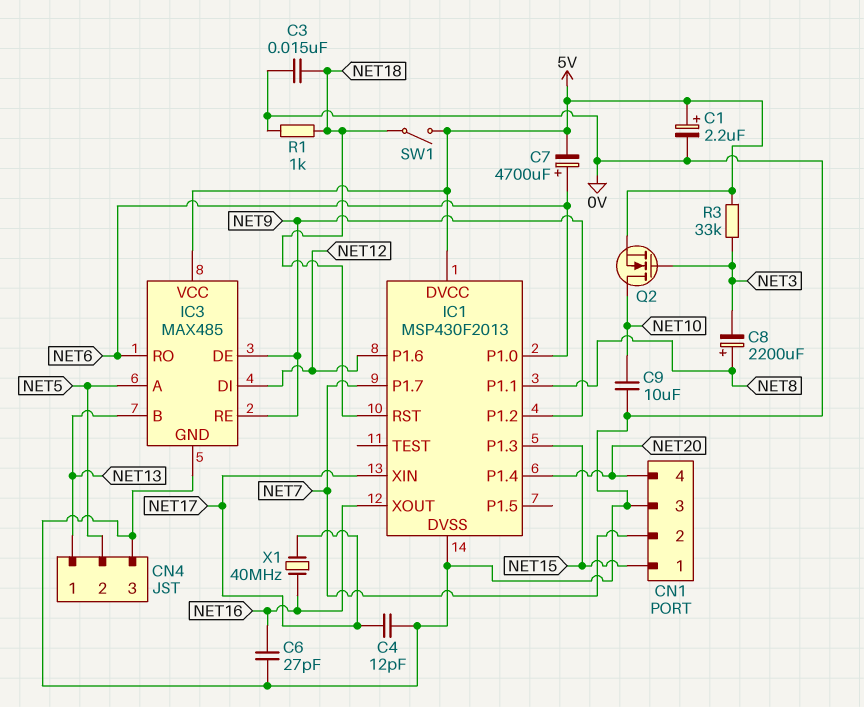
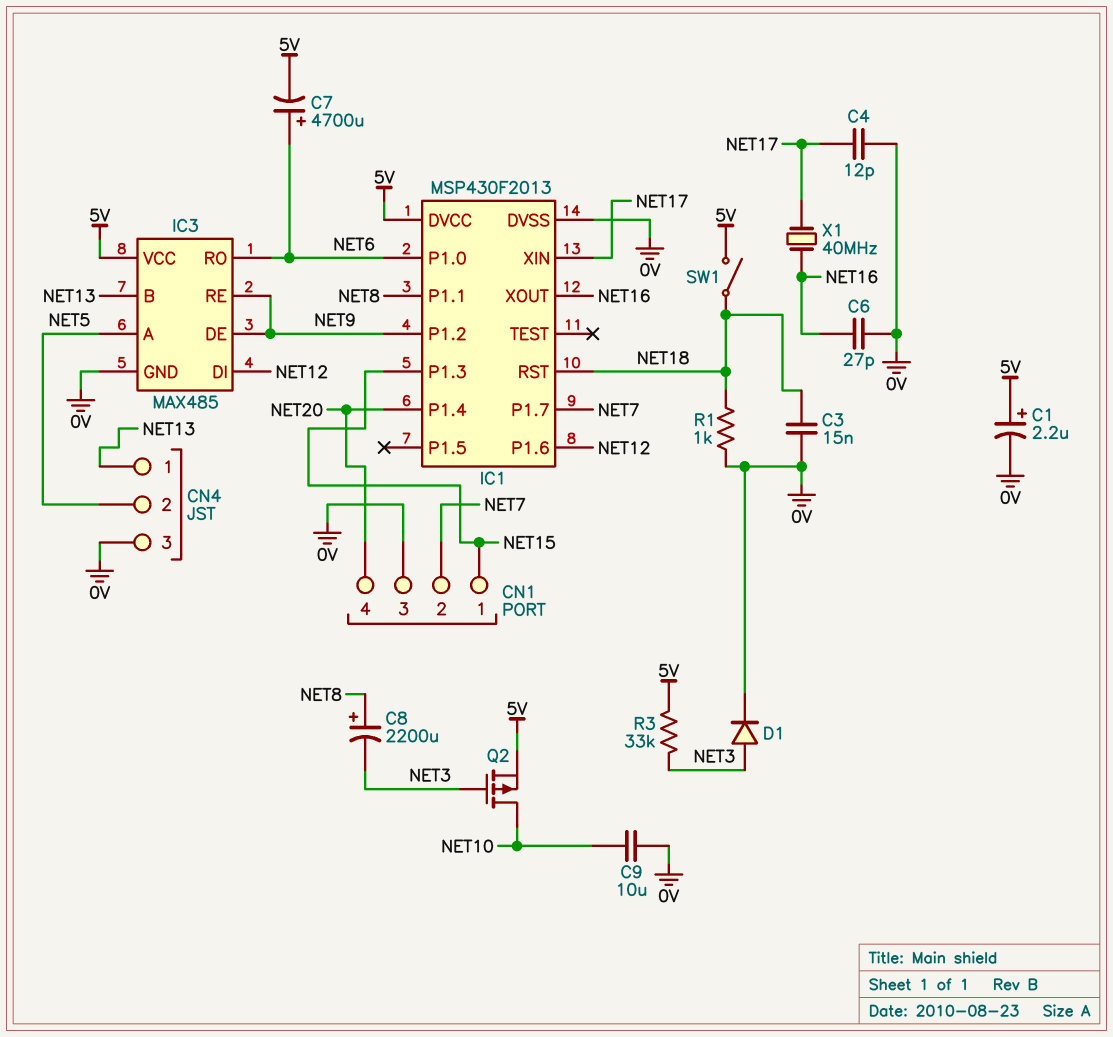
D1: none -> diode (A NET3, K 0V)
Q2: NMOS (G NET3, D NET10, S 5V) -> PMOS (G NET3, D NET10, S 5V)

